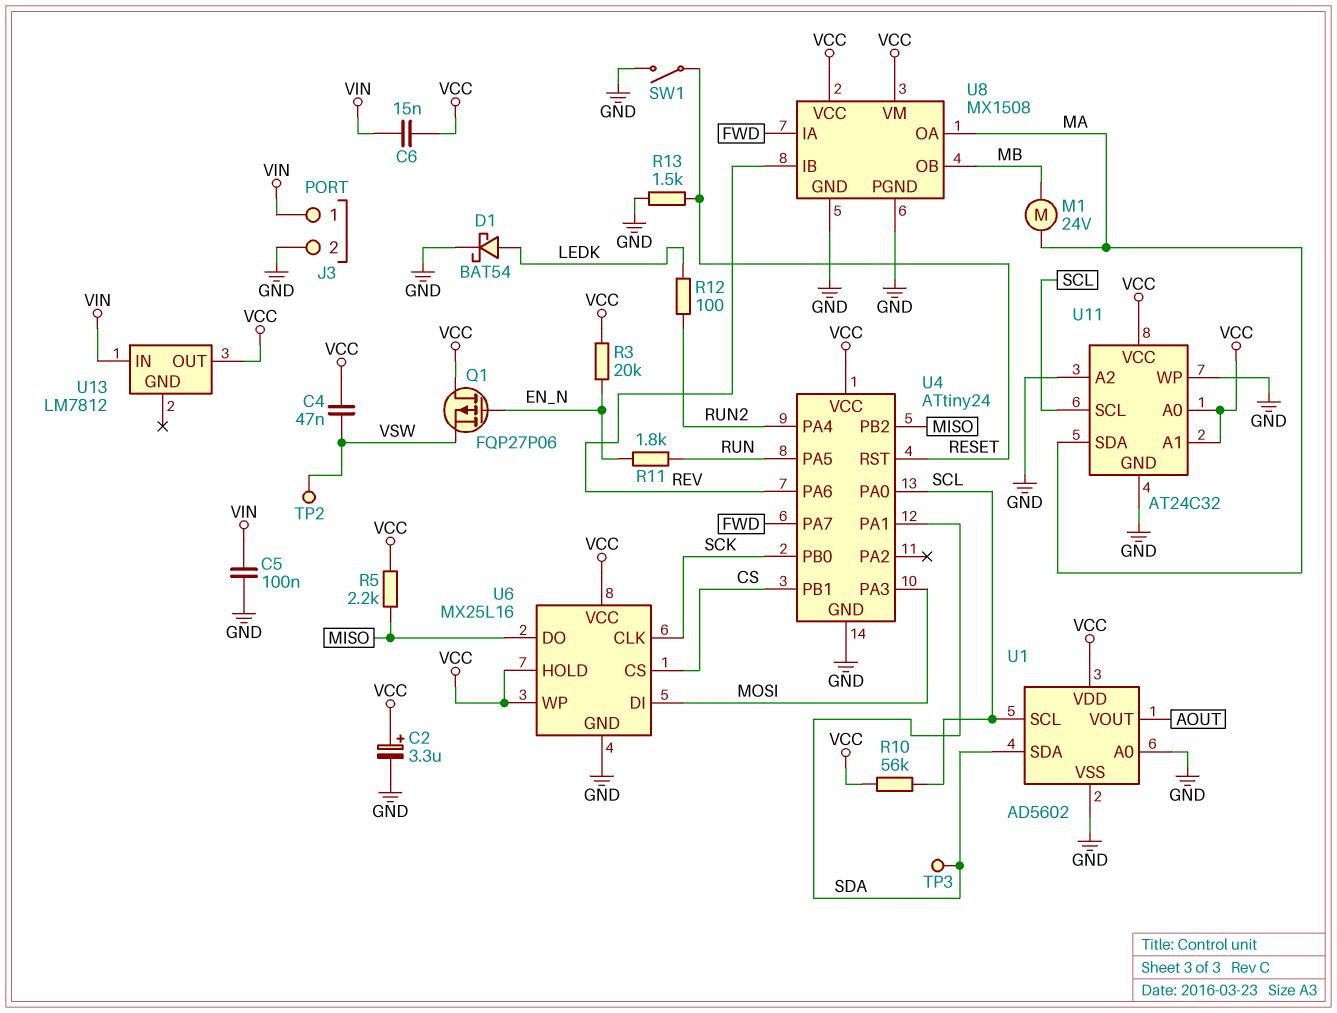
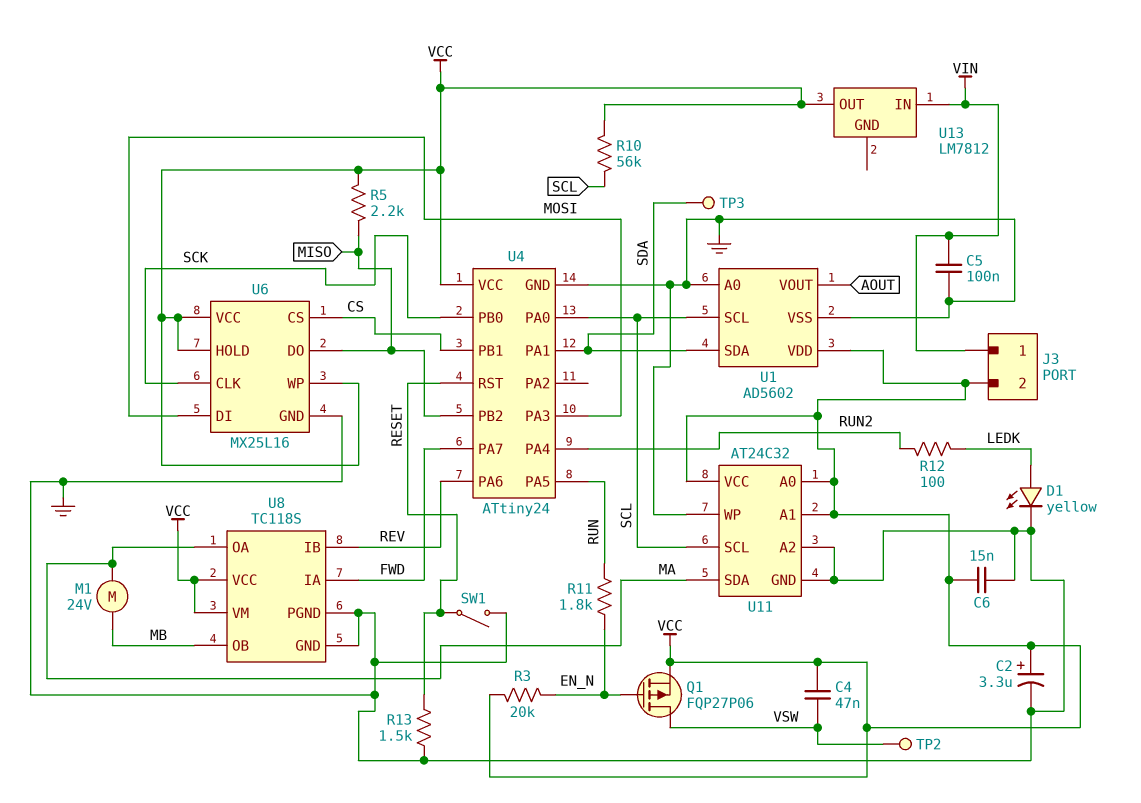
C6: 15nF (VCC, VIN) -> 15nF (GND, VCC)
D1: schottky BAT54 (A LEDK, K GND) -> LED yellow (A LEDK, K GND)
J3 pin 2: GND -> VCC
Q1: PMOS FQP27P06 (G EN_N, D VCC, S VSW) -> PMOS FQP27P06 (G EN_N, D VSW, S VCC)
U8: MX1508 -> TC118S

